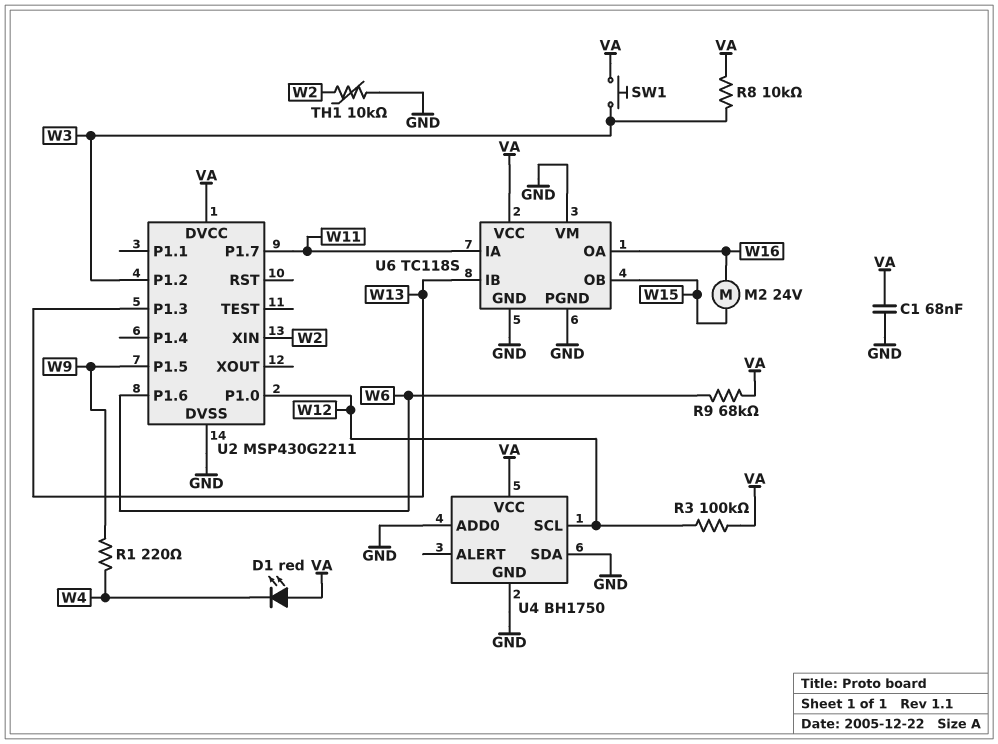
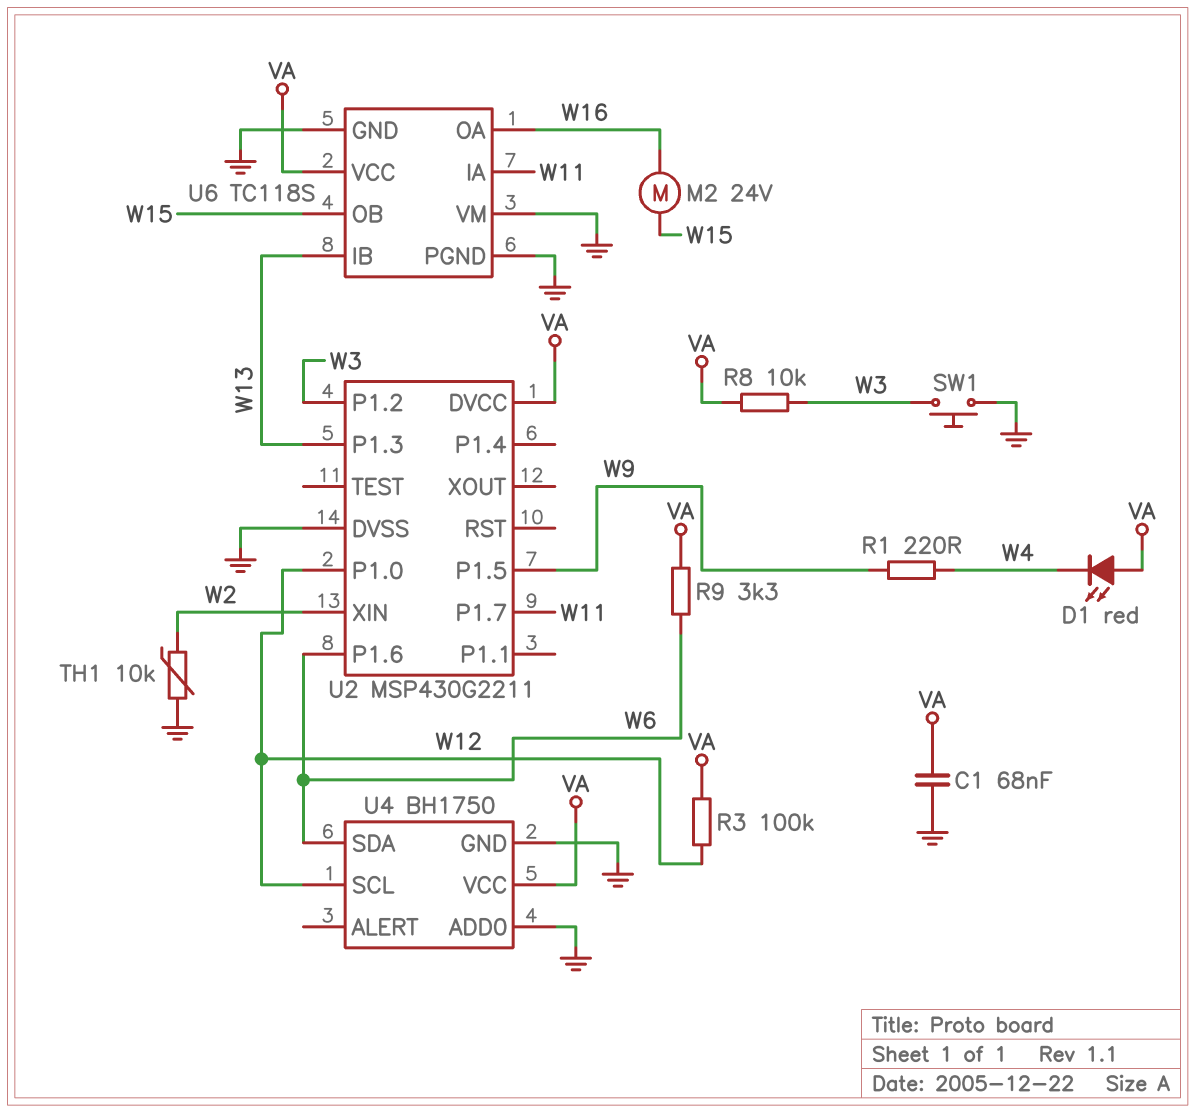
R9: 68k (VA, W6) -> 3.3k (VA, W6)
SW1: button (VA, W3) -> button (GND, W3)
U4 pin SDA: GND -> W6

